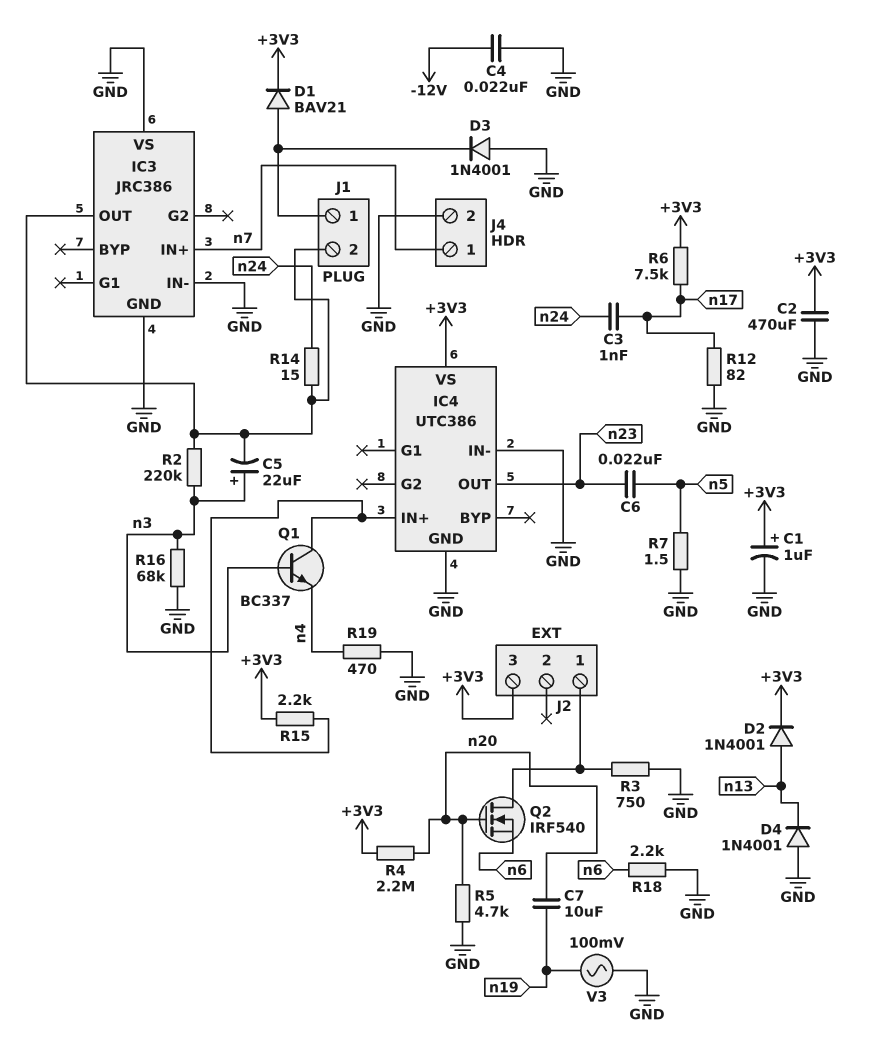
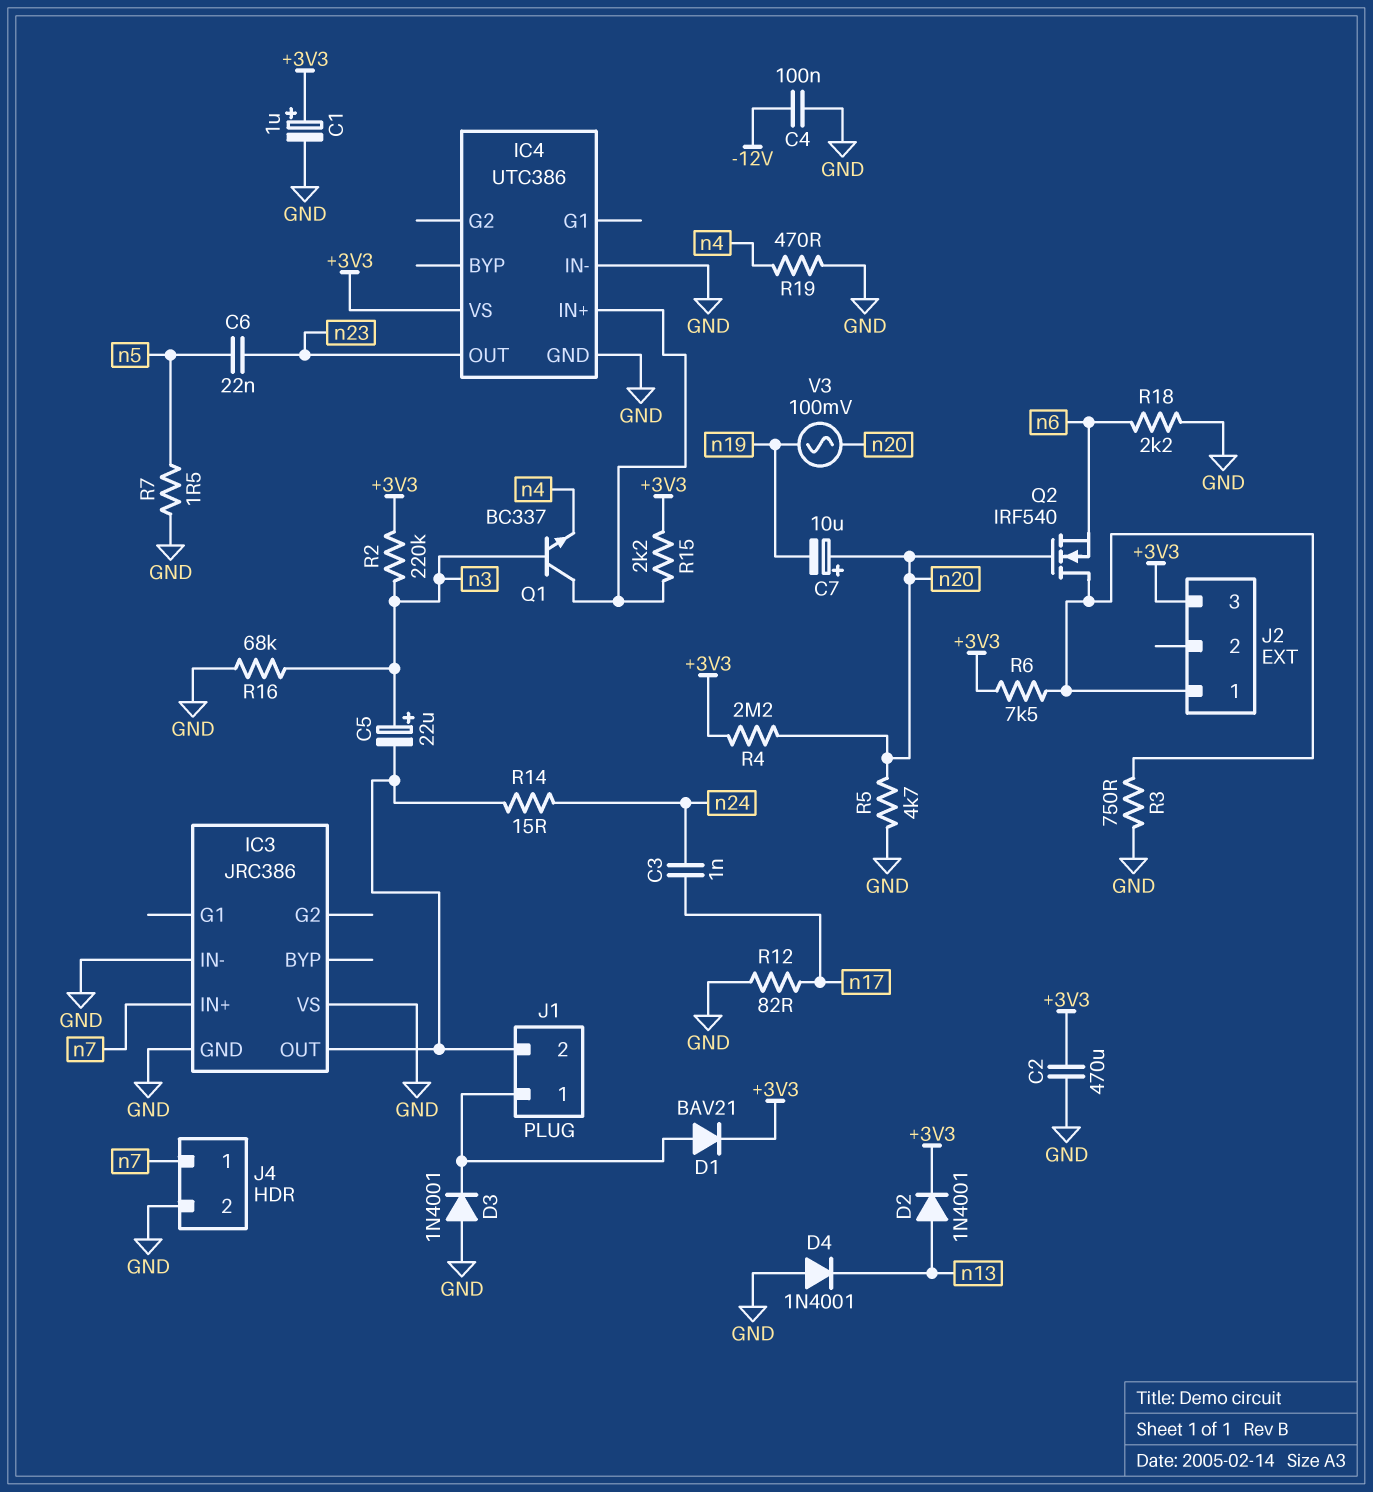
C4: 22nF (-12V, GND) -> 100nF (-12V, GND)
C7: 10uF (n19, n20) -> 10uF (plus n20, minus n19)
R2: 220k (IC3/OUT, n3) -> 220k (+3V3, n3)
R6: 7.5k (+3V3, n17) -> 7.5k (+3V3, J2/1)
V3: AC 100mV (GND, n19) -> AC 100mV (n19, n20)

